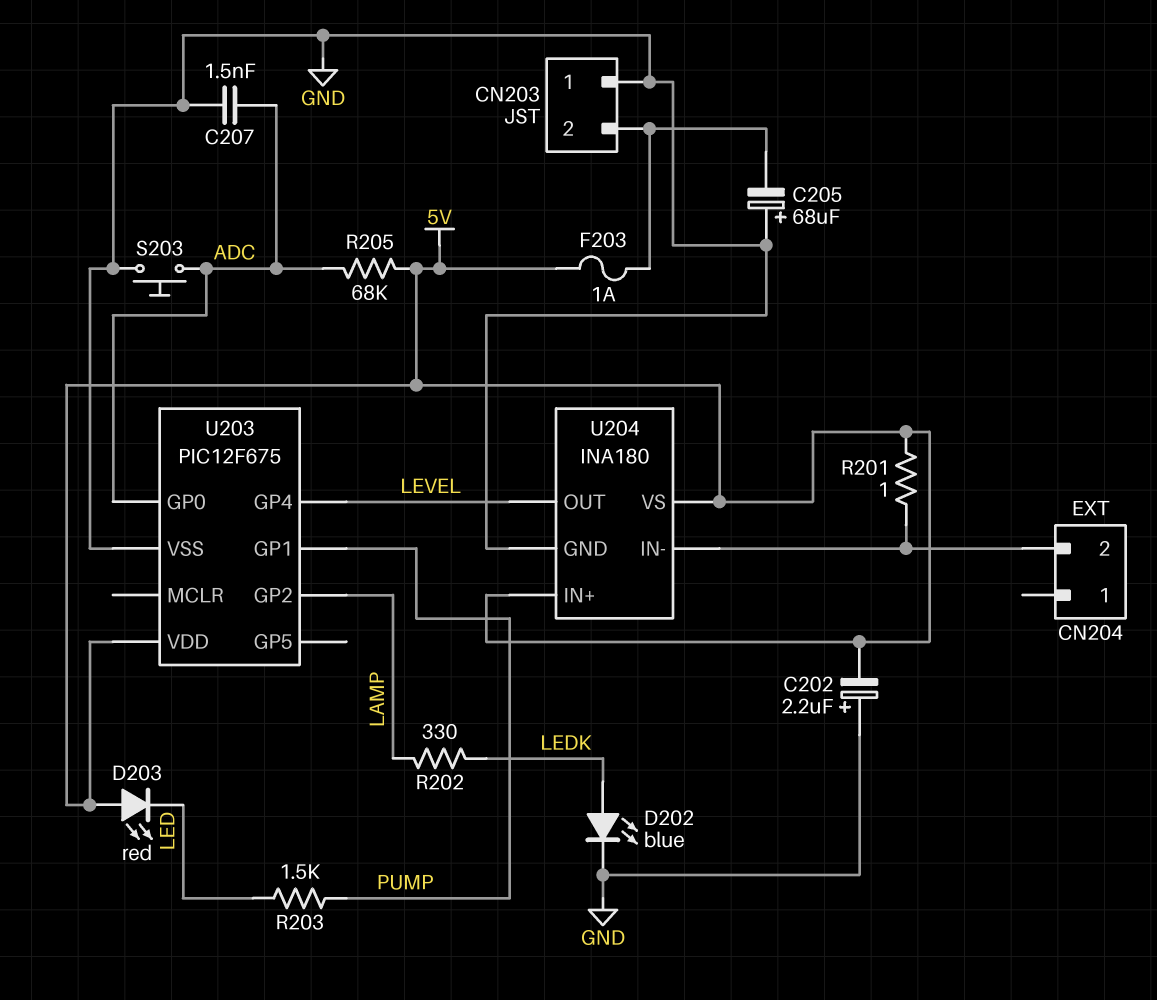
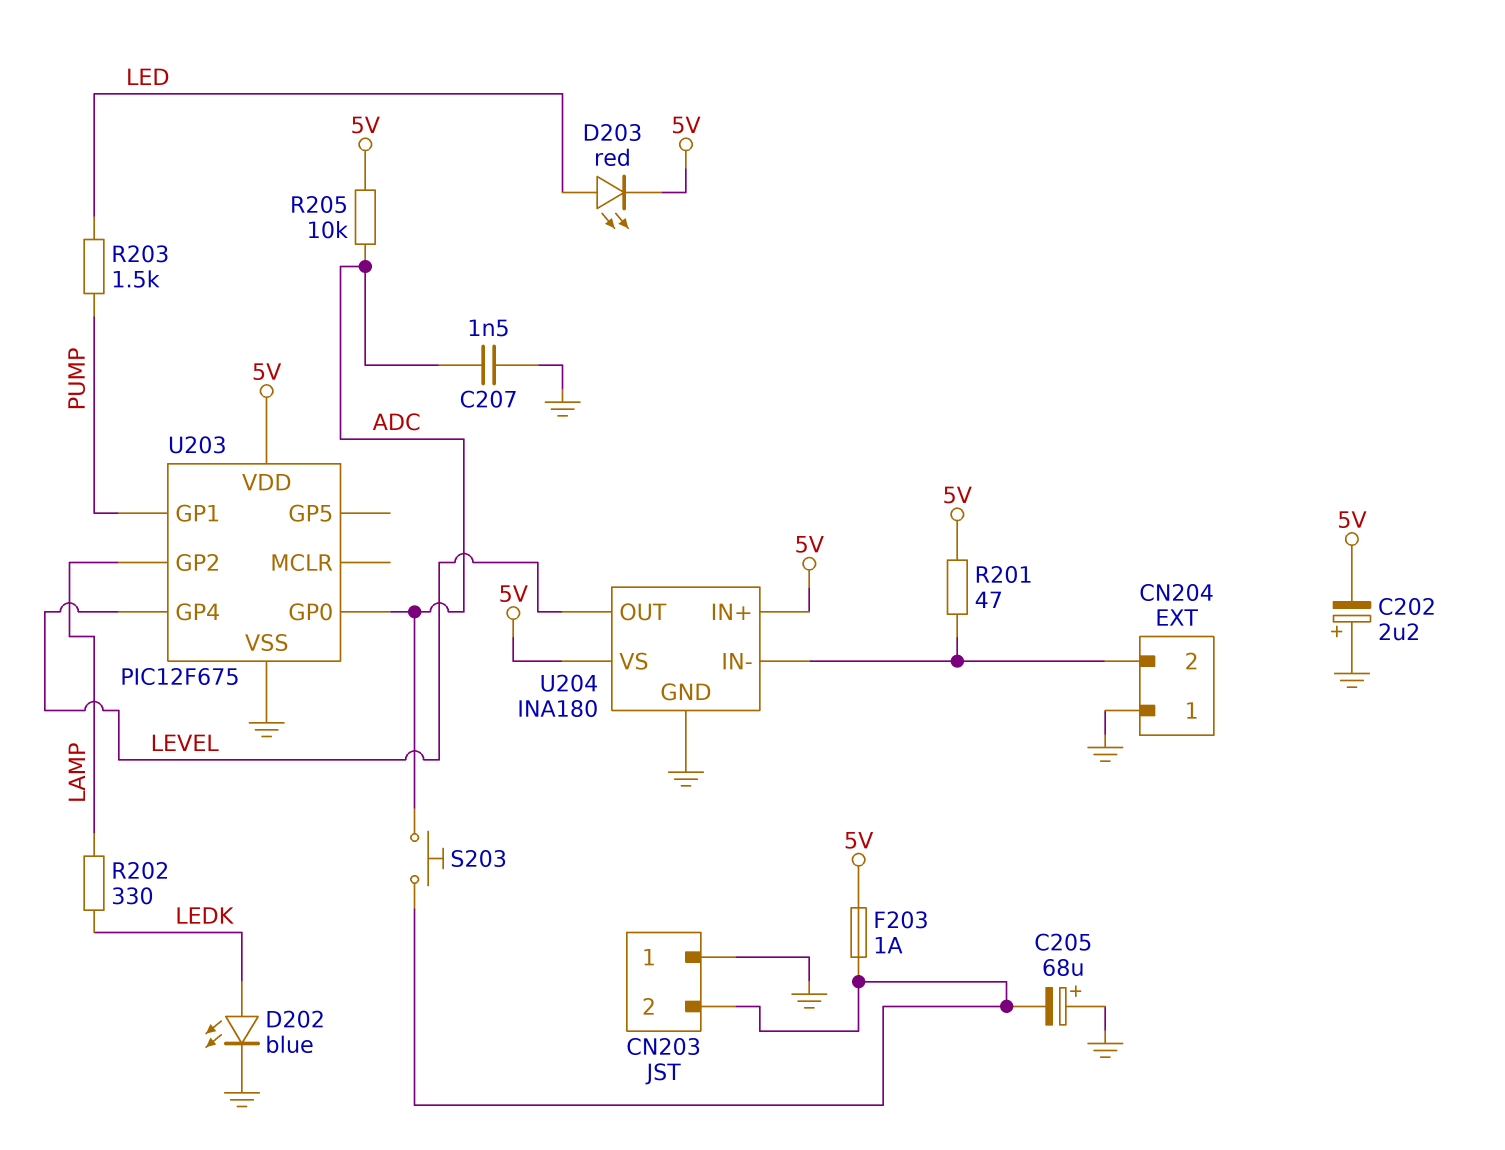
CN204 pin 1: none -> GND
D203: LED red (A 5V, K LED) -> LED red (A LED, K 5V)
R201: 1 (5V, CN204/2) -> 47 (5V, CN204/2)
R205: 68k (5V, ADC) -> 10k (5V, ADC)
S203: button (ADC, GND) -> button (ADC, CN203/2)

